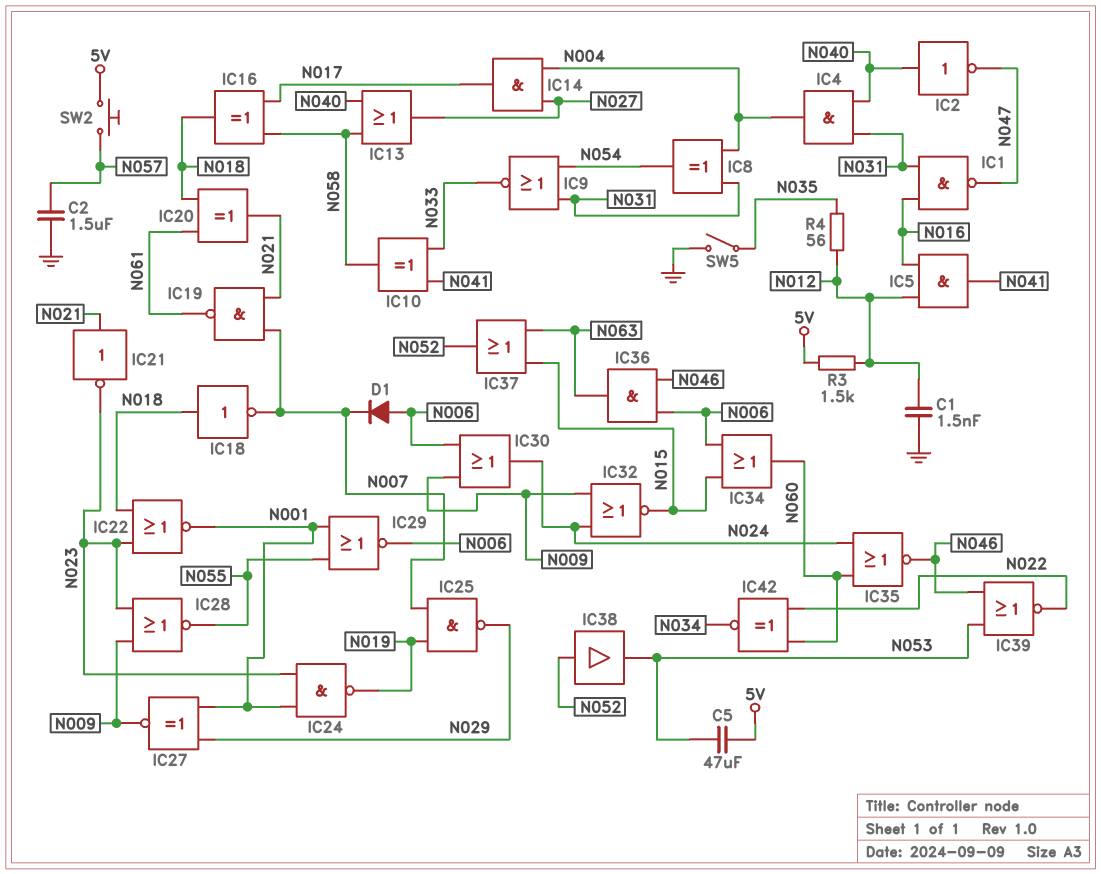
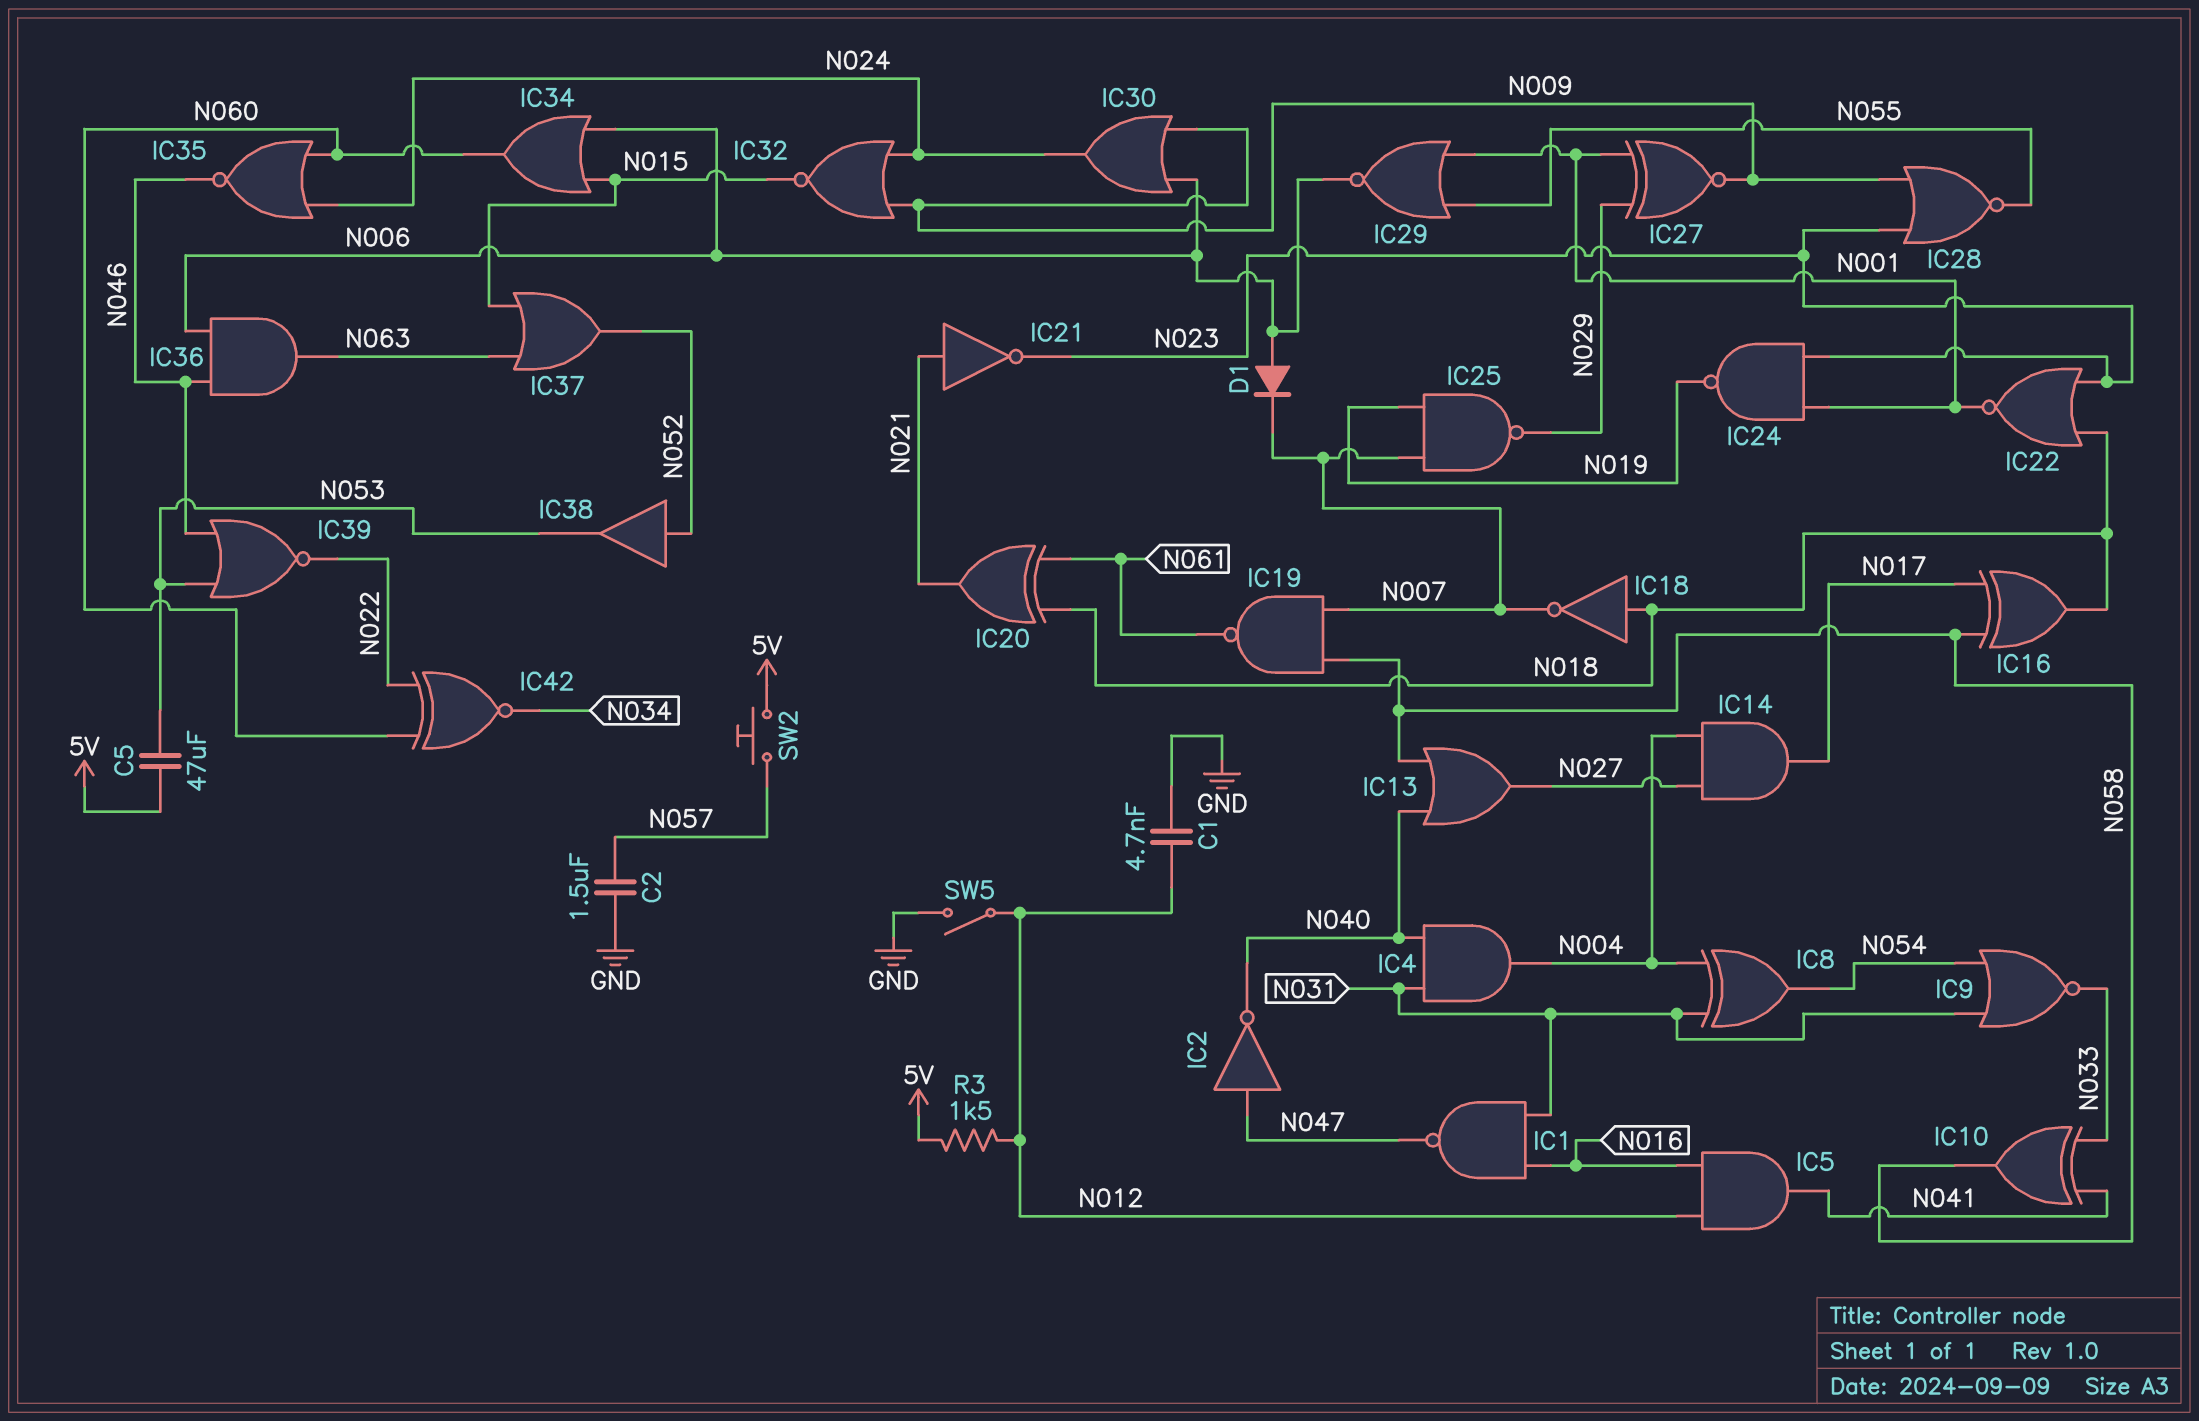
C1: 1.5nF (GND, N012) -> 4.7nF (GND, N012)
IC2: NOT (in N040, out N047) -> NOT (in N047, out N040)
IC19: NAND (in N007, in N021, out N061) -> NAND (in N007, in N058, out N061)
R4: 56 (N012, N035) -> none
SW5: switch (GND, N035) -> switch (GND, N012)

